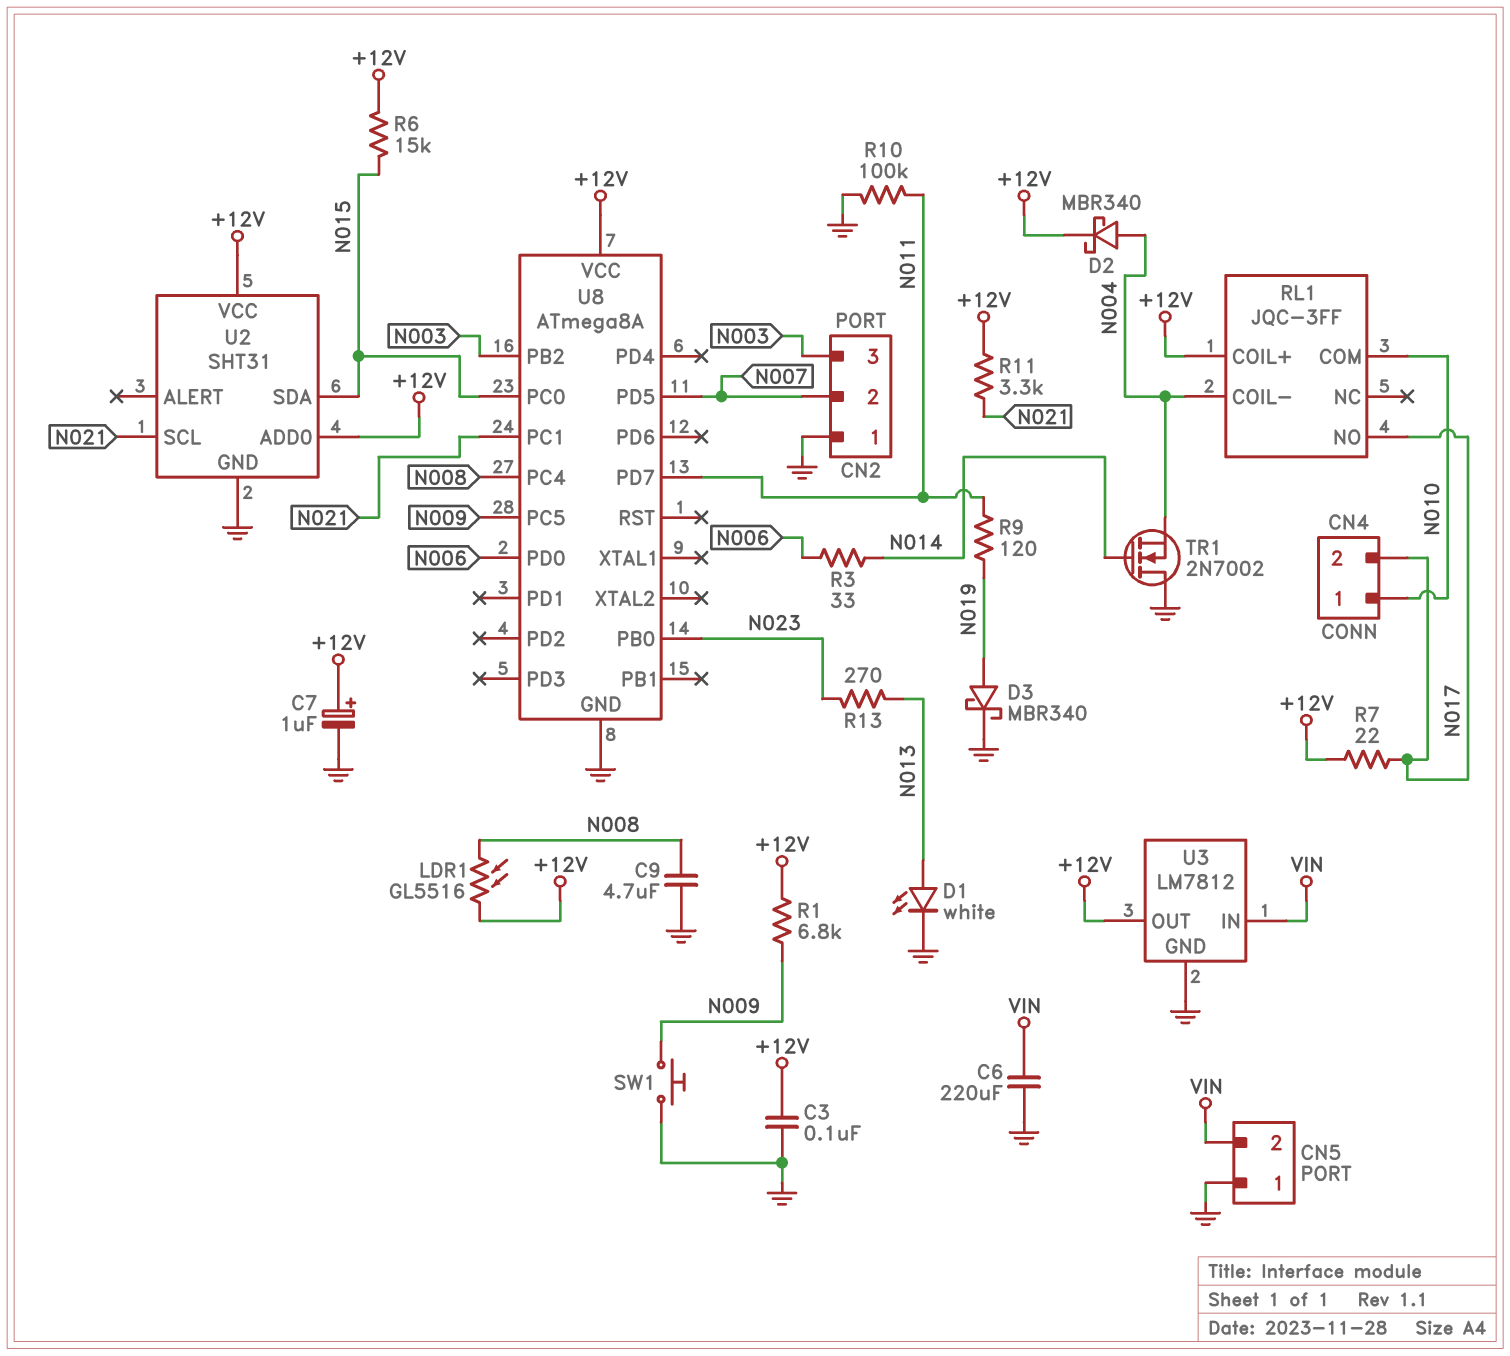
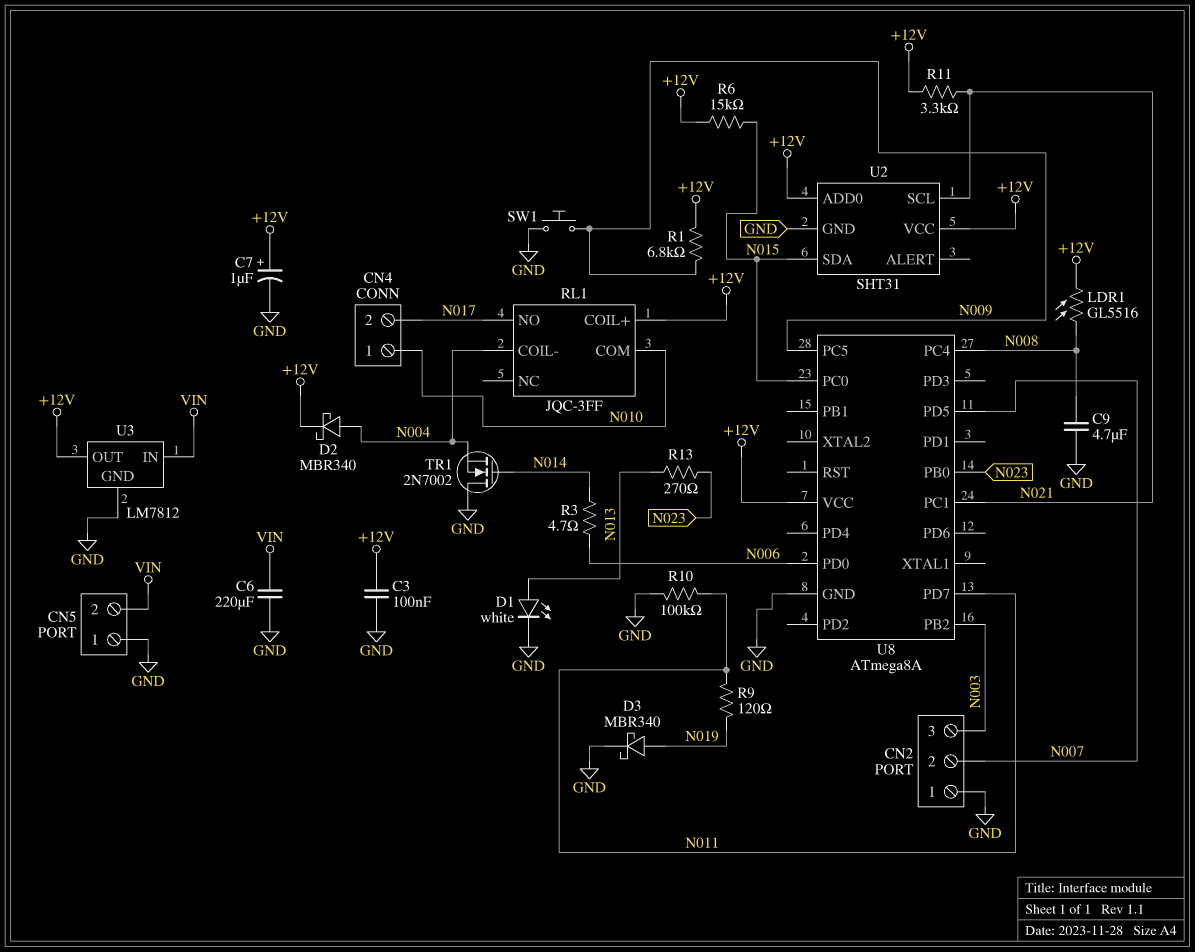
R3: 33 (N006, N014) -> 4.7 (N006, N014)
R7: 22 (+12V, N017) -> none

